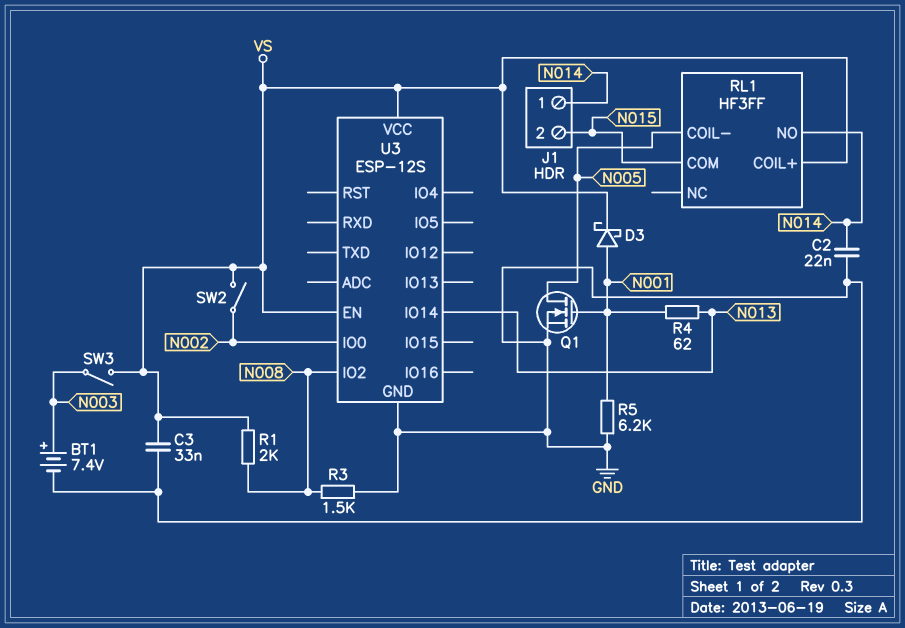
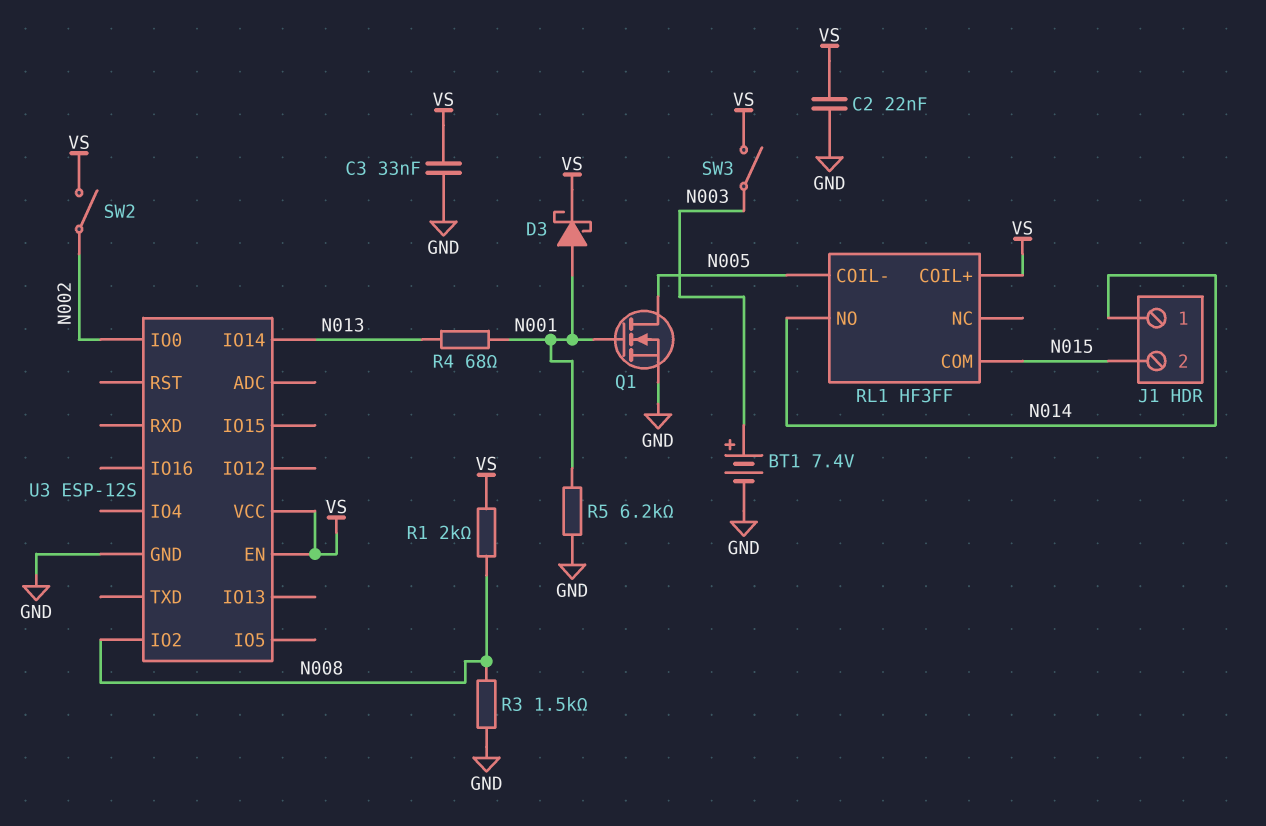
C2: 22nF (GND, N014) -> 22nF (GND, VS)
R4: 62 (N001, N013) -> 68 (N001, N013)

